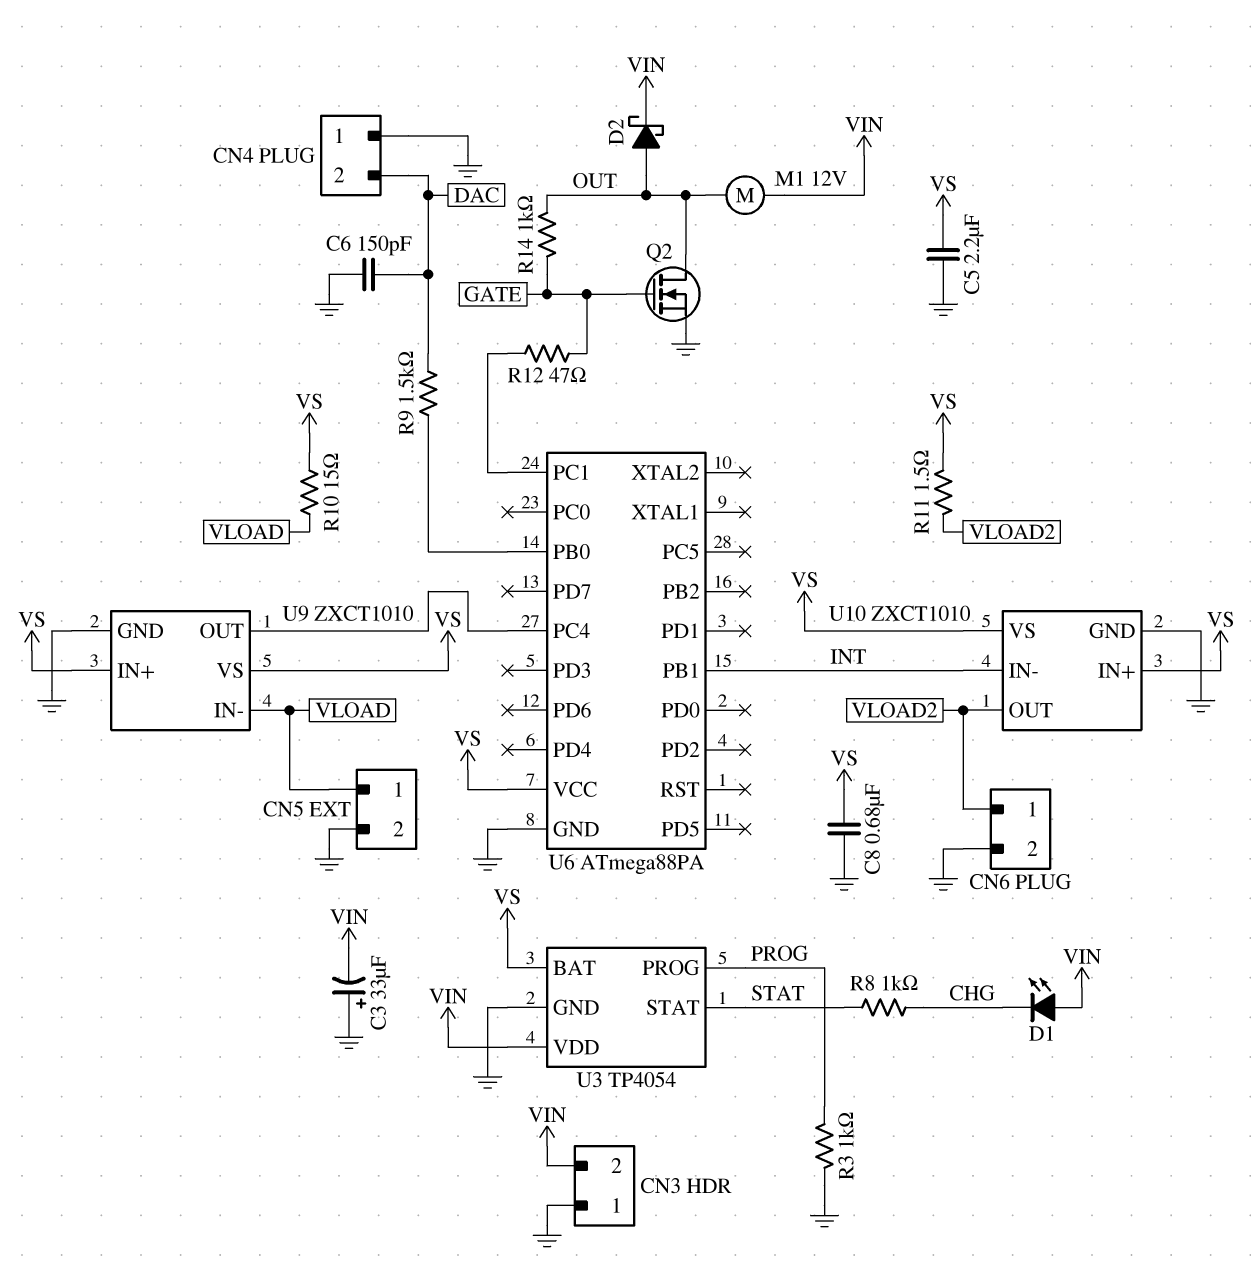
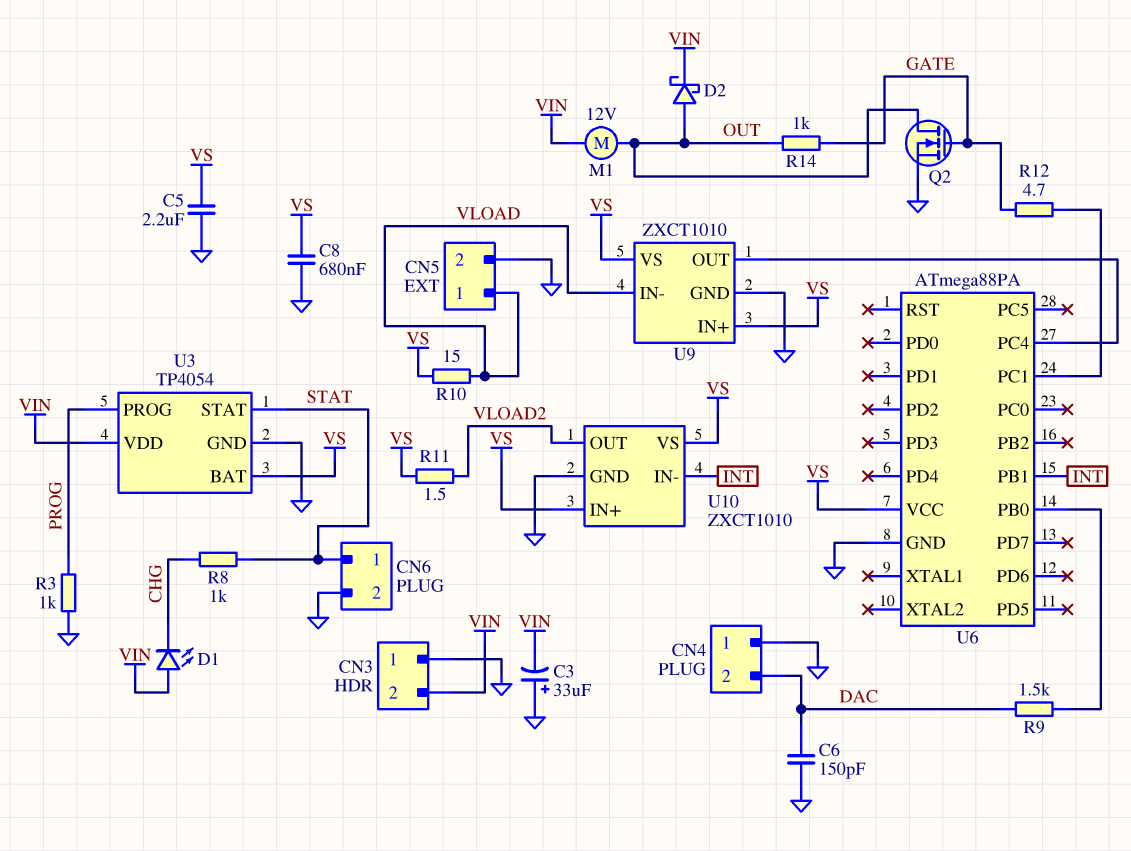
CN6 pin 1: VLOAD2 -> STAT
R12: 47 (GATE, U6/PC1) -> 4.7 (GATE, U6/PC1)

